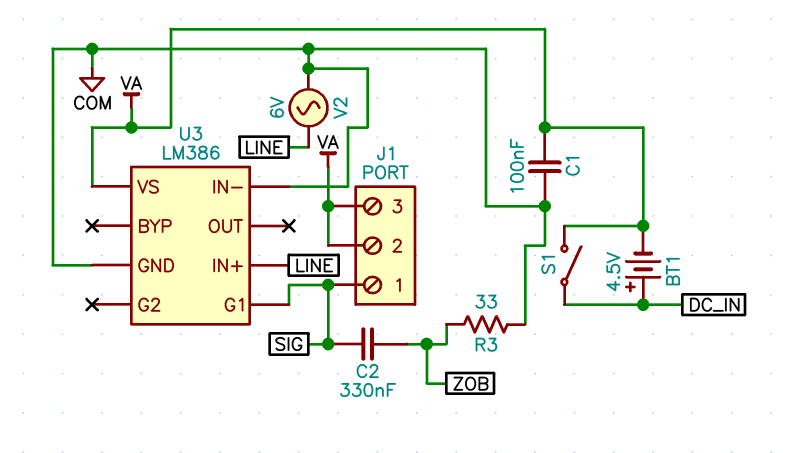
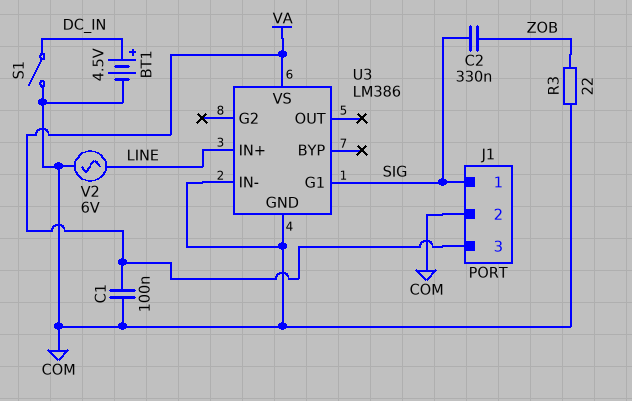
BT1: 4.5V (plus DC_IN, minus VA) -> 4.5V (plus DC_IN, minus COM)
J1 pin 2: VA -> COM
R3: 33 (COM, ZOB) -> 22 (COM, ZOB)
S1: switch (DC_IN, VA) -> switch (COM, DC_IN)

